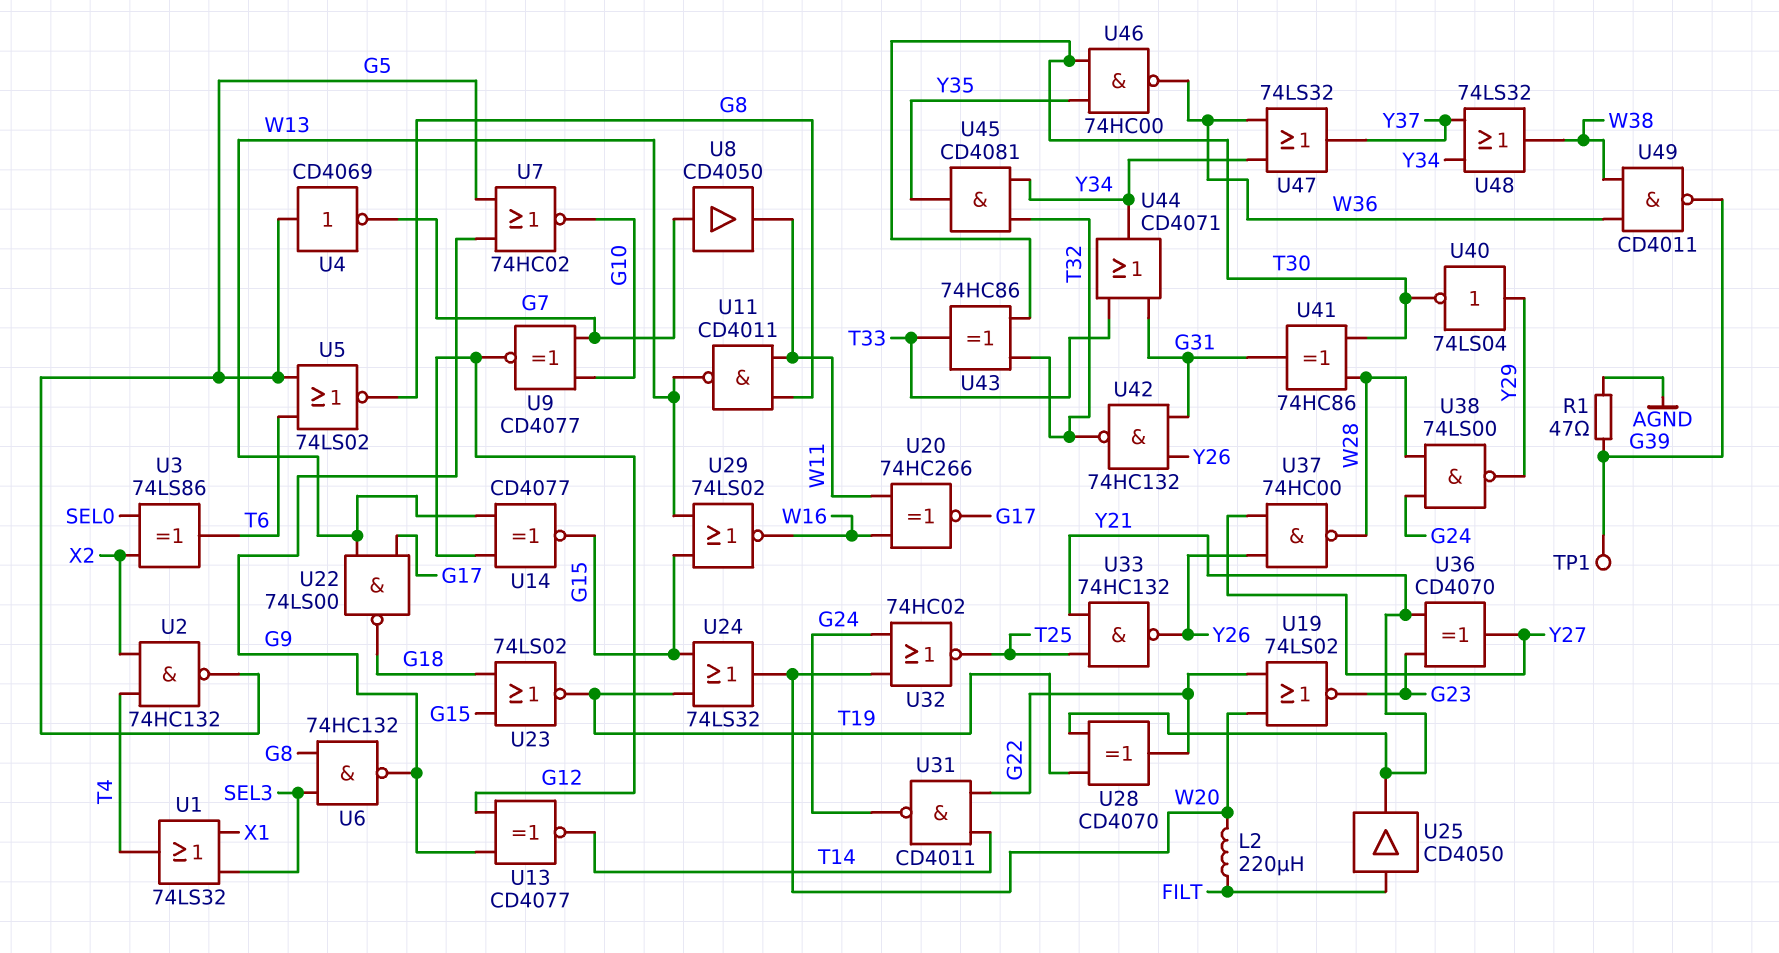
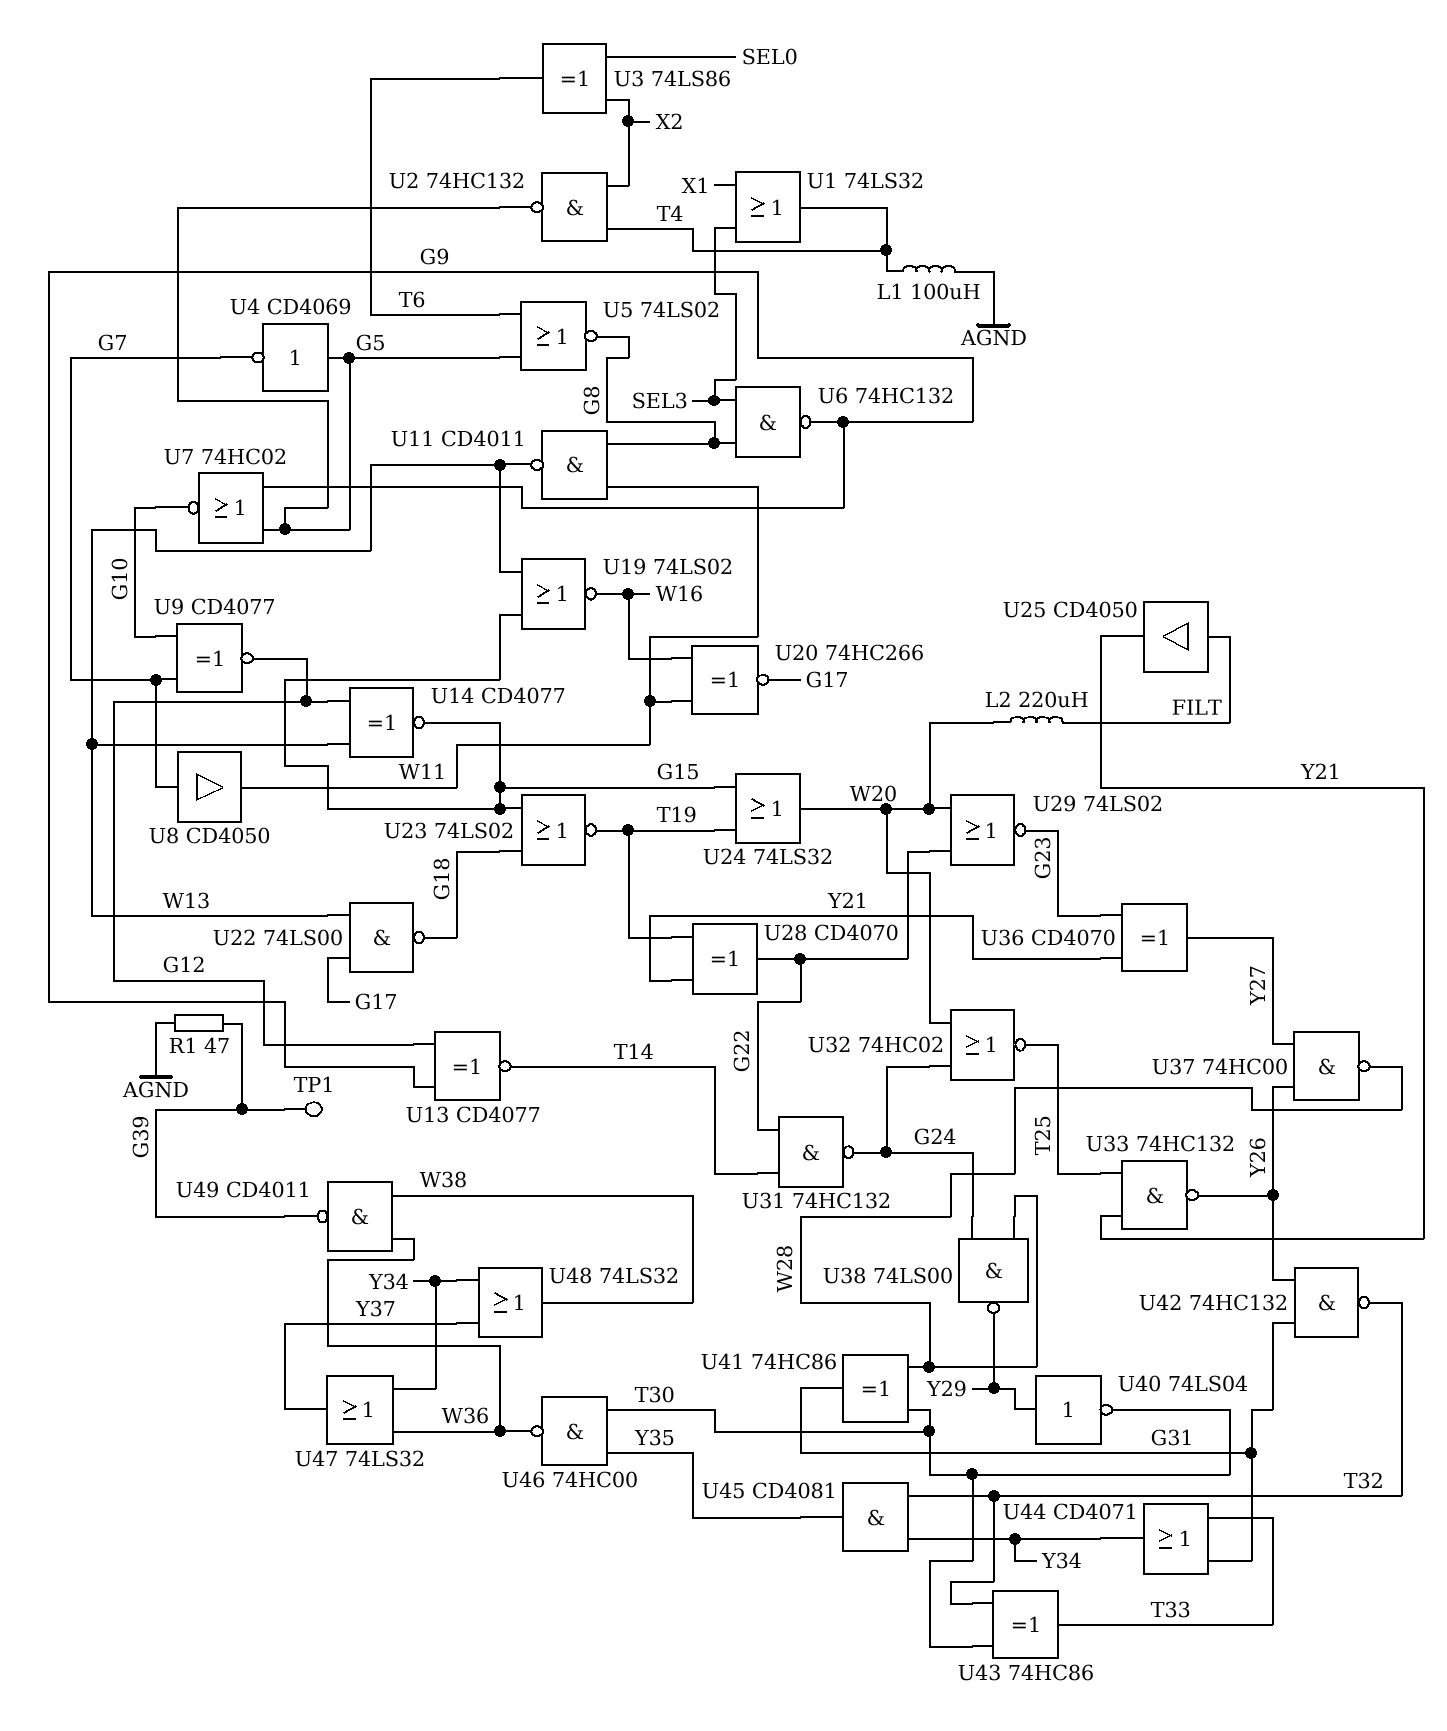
L1: none -> 100uH (AGND, T4)
U19: NOR 74LS02 (in G22, in W20, out G23) -> NOR 74LS02 (in G15, in W13, out W16)
U29: NOR 74LS02 (in G15, in W13, out W16) -> NOR 74LS02 (in G22, in W20, out G23)
U31: NAND CD4011 (in G22, in T14, out G24) -> NAND 74HC132 (in G22, in T14, out G24)

